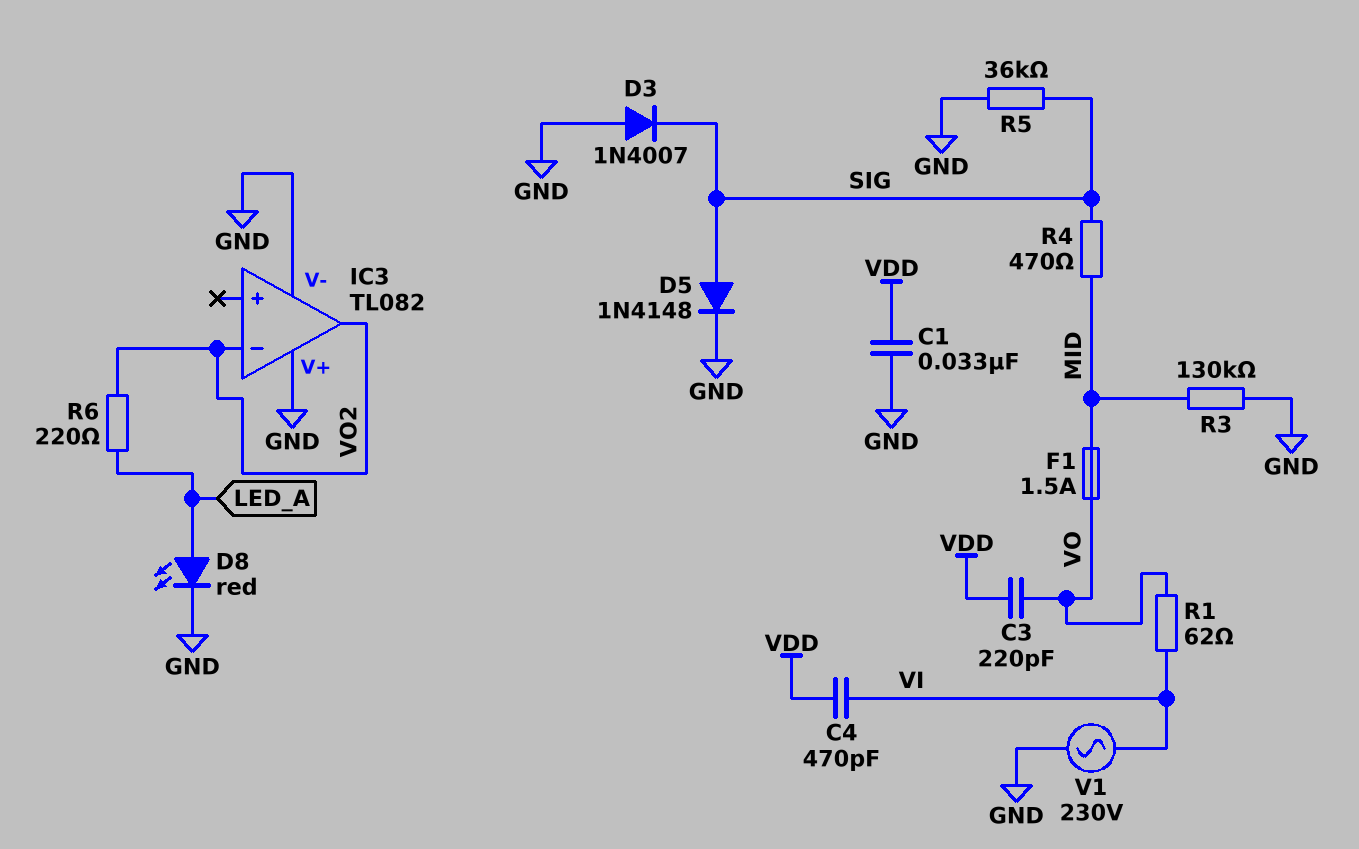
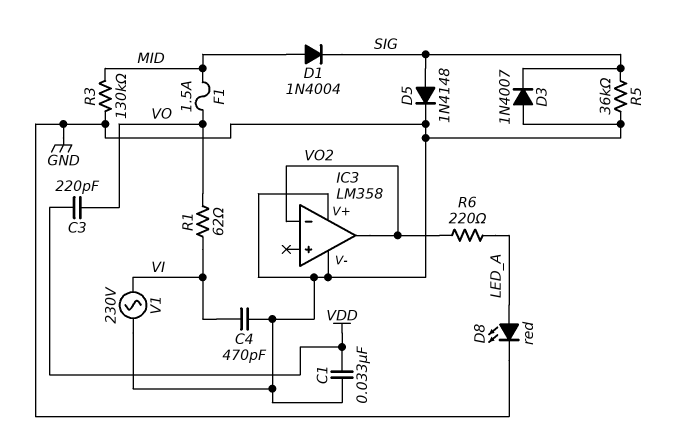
C4: 470pF (VDD, VI) -> 470pF (GND, VI)
D1: none -> diode 1N4004 (A MID, K SIG)
IC3: TL082 -> LM358
R4: 470 (MID, SIG) -> none

